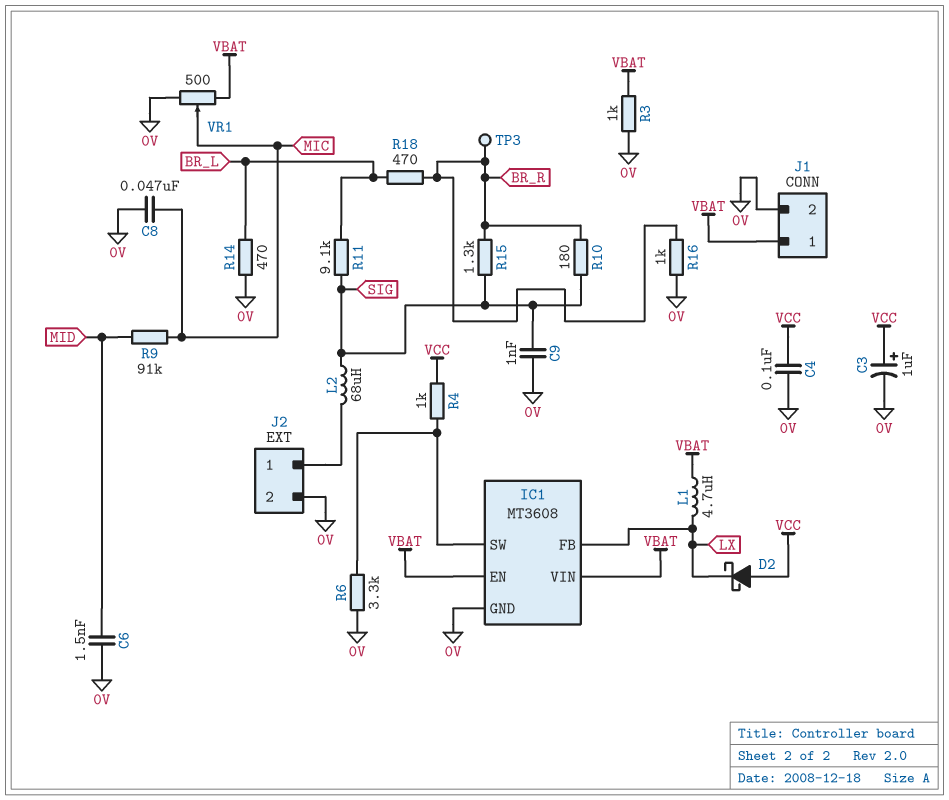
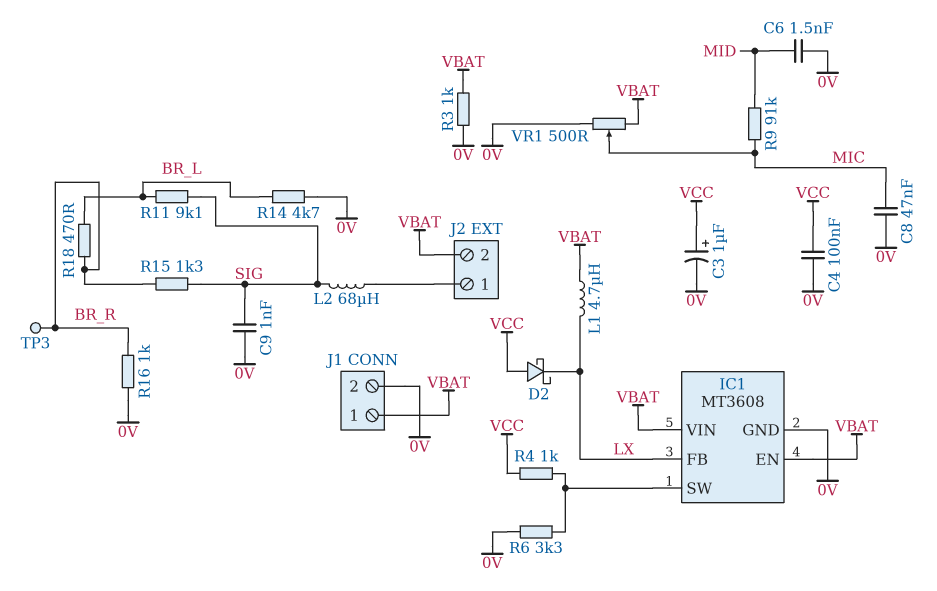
J2 pin 2: 0V -> VBAT
R10: 180 (BR_R, SIG) -> none
R14: 470 (0V, BR_L) -> 4.7k (0V, BR_L)

